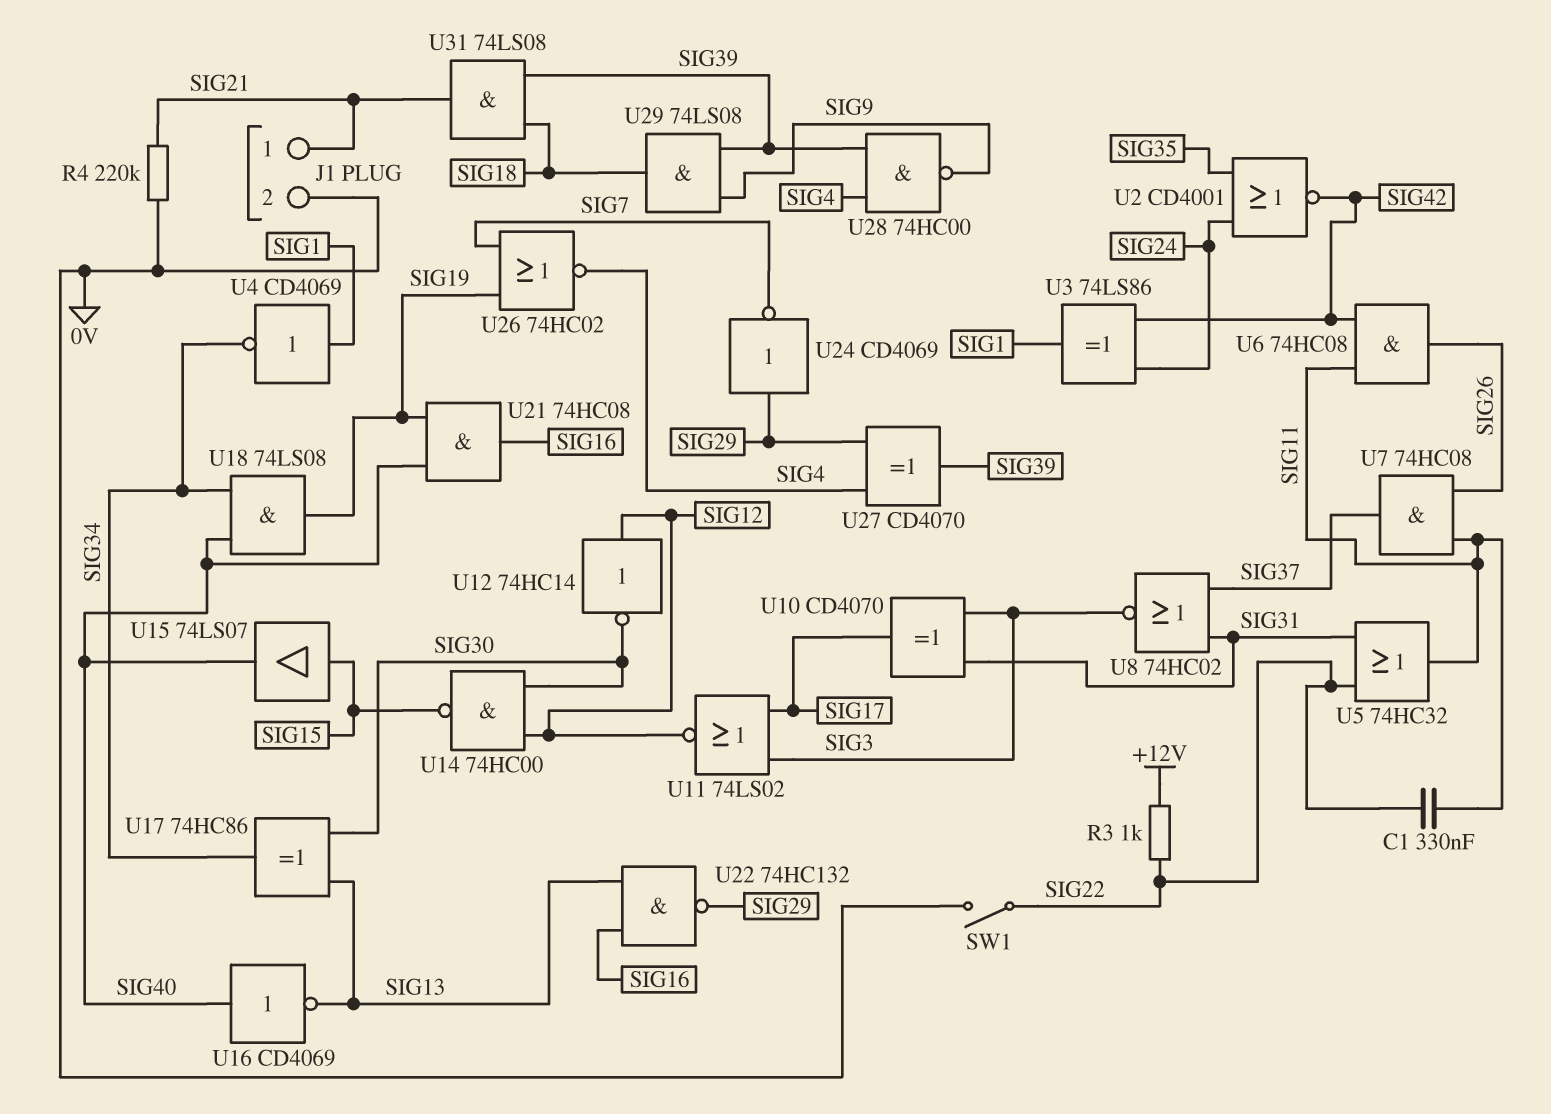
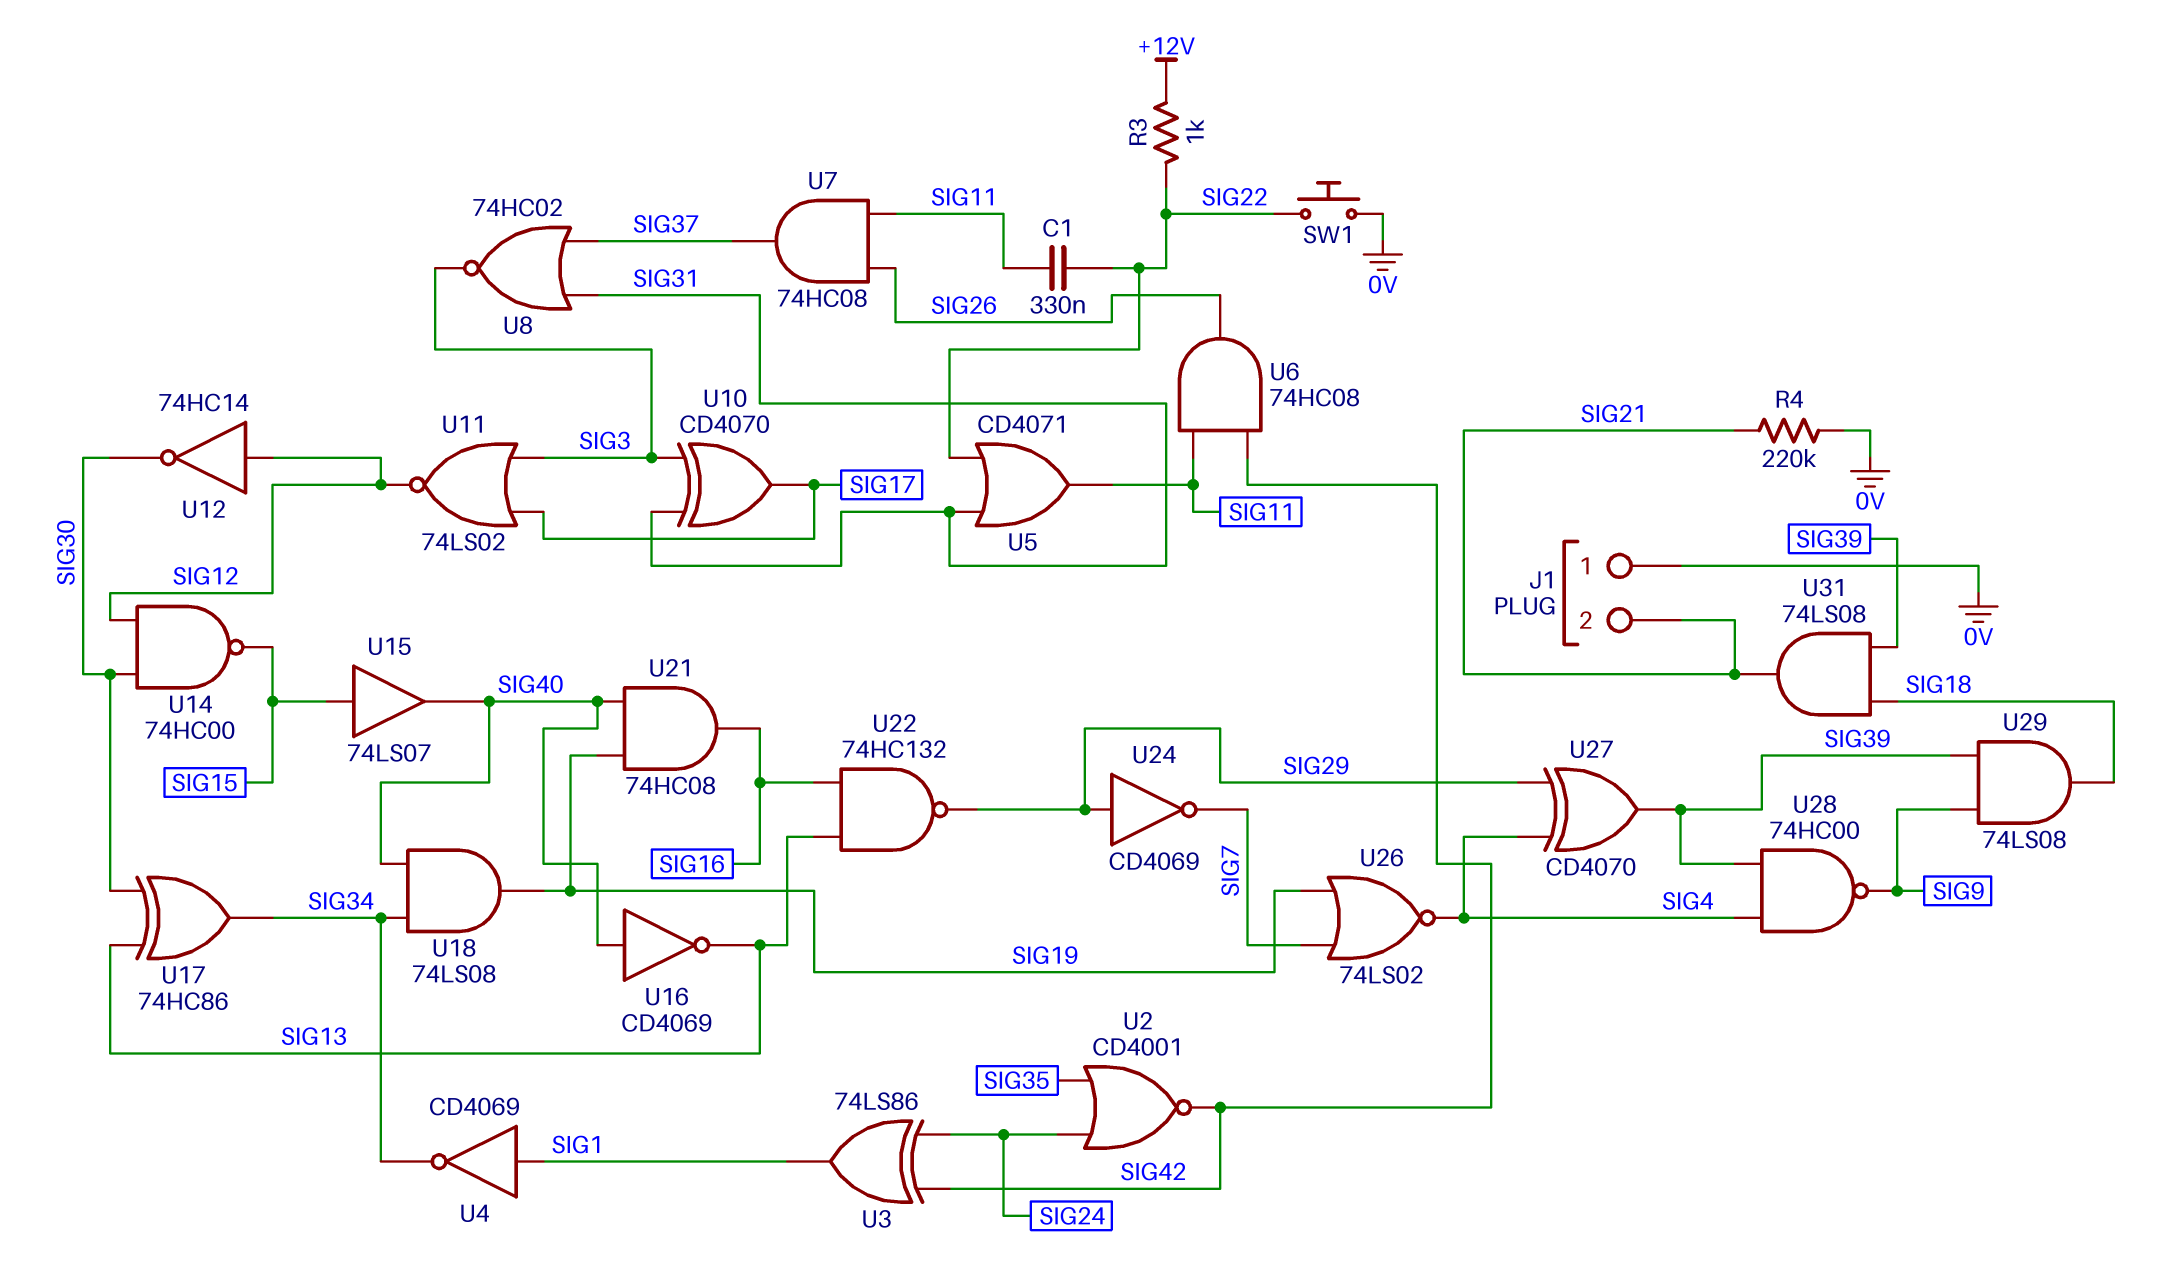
J1 pin 1: SIG21 -> 0V
J1 pin 2: 0V -> SIG21
SW1: switch (0V, SIG22) -> button (0V, SIG22)
U5: OR 74HC32 (in SIG22, in SIG31, out SIG11) -> OR CD4071 (in SIG22, in SIG31, out SIG11)
U26: NOR 74HC02 (in SIG7, in SIG19, out SIG4) -> NOR 74LS02 (in SIG7, in SIG19, out SIG4)

